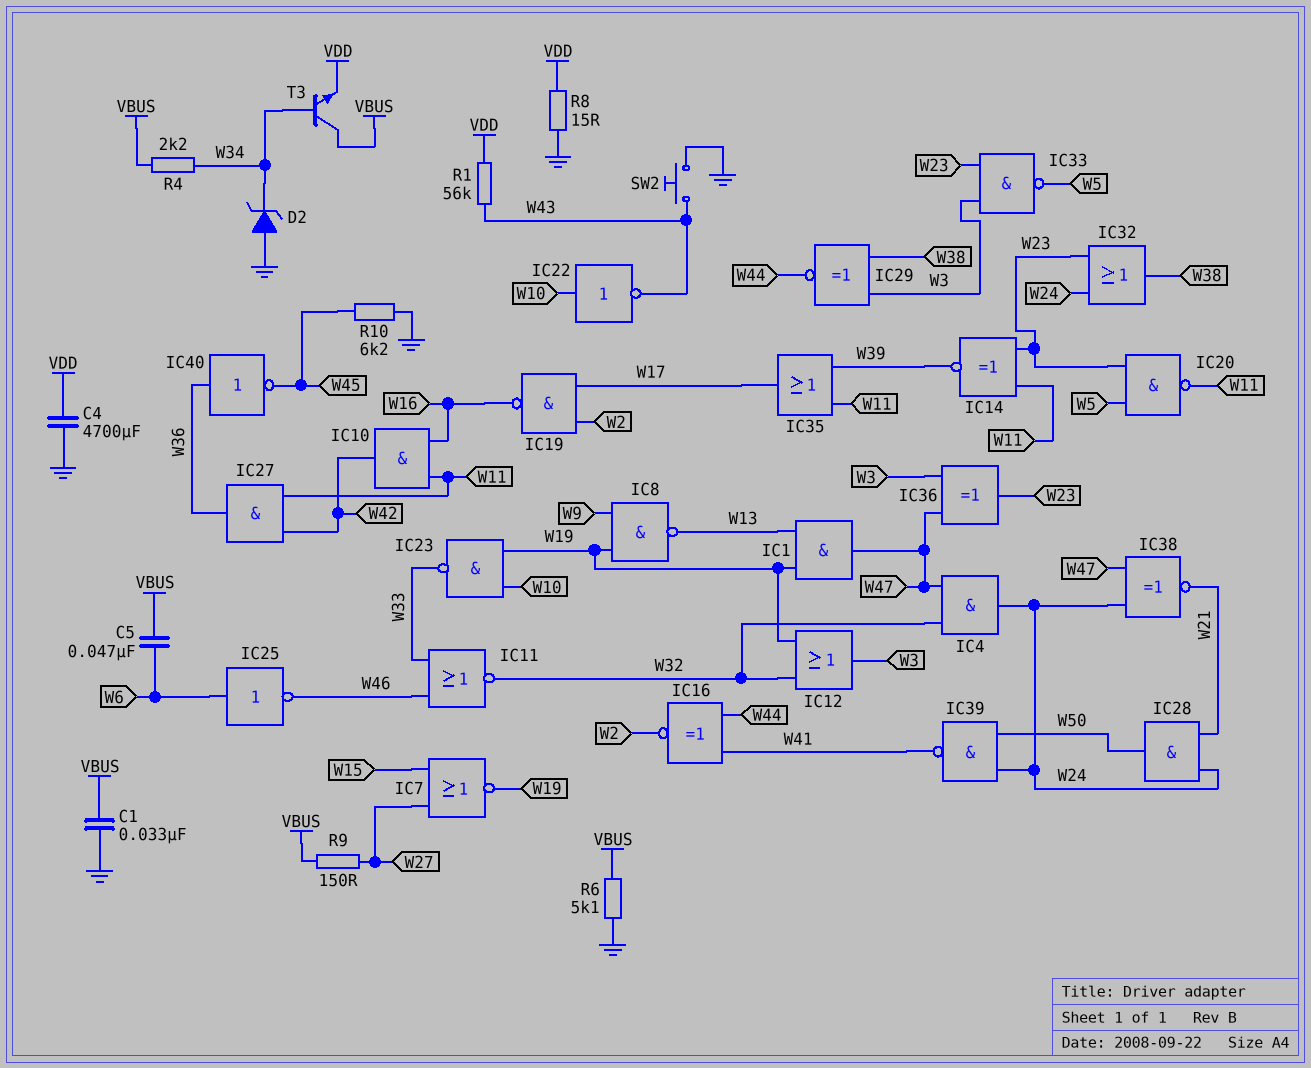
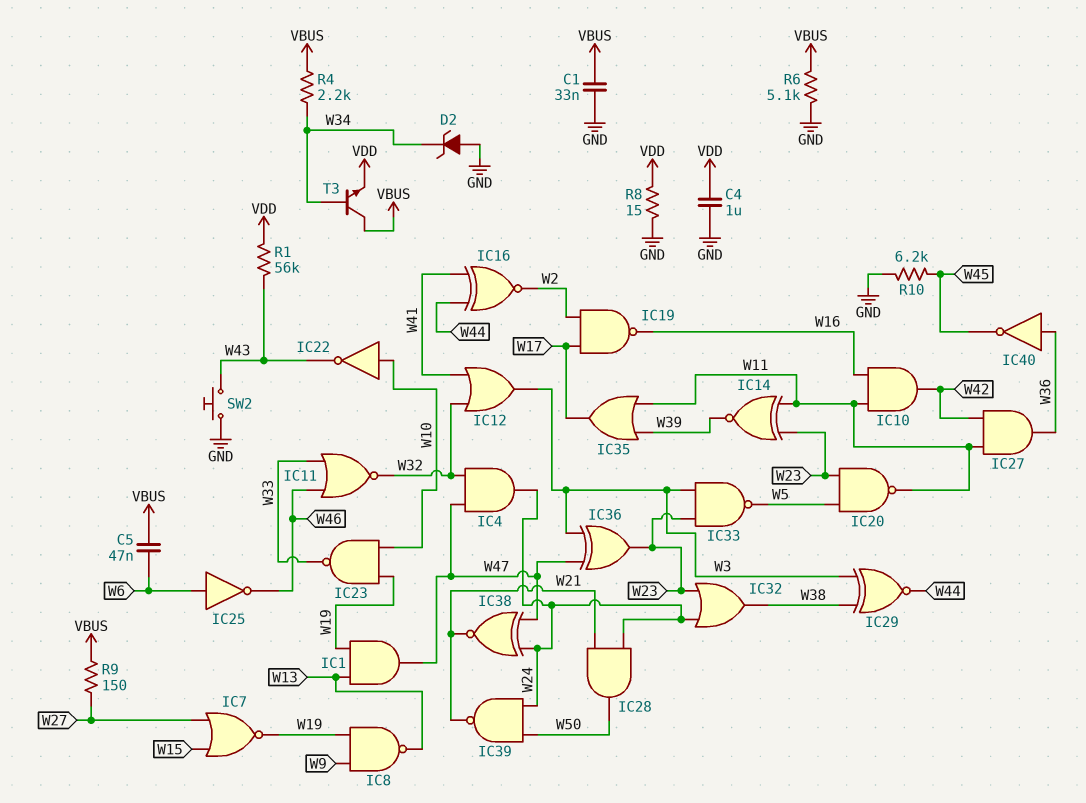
C4: 4700uF (GND, VDD) -> 1uF (GND, VDD)
IC12: OR (in W19, in W32, out W3) -> OR (in W32, in W41, out W3)
IC39: NAND (in W24, in W50, out W41) -> NAND (in W24, in W50, out W21)

